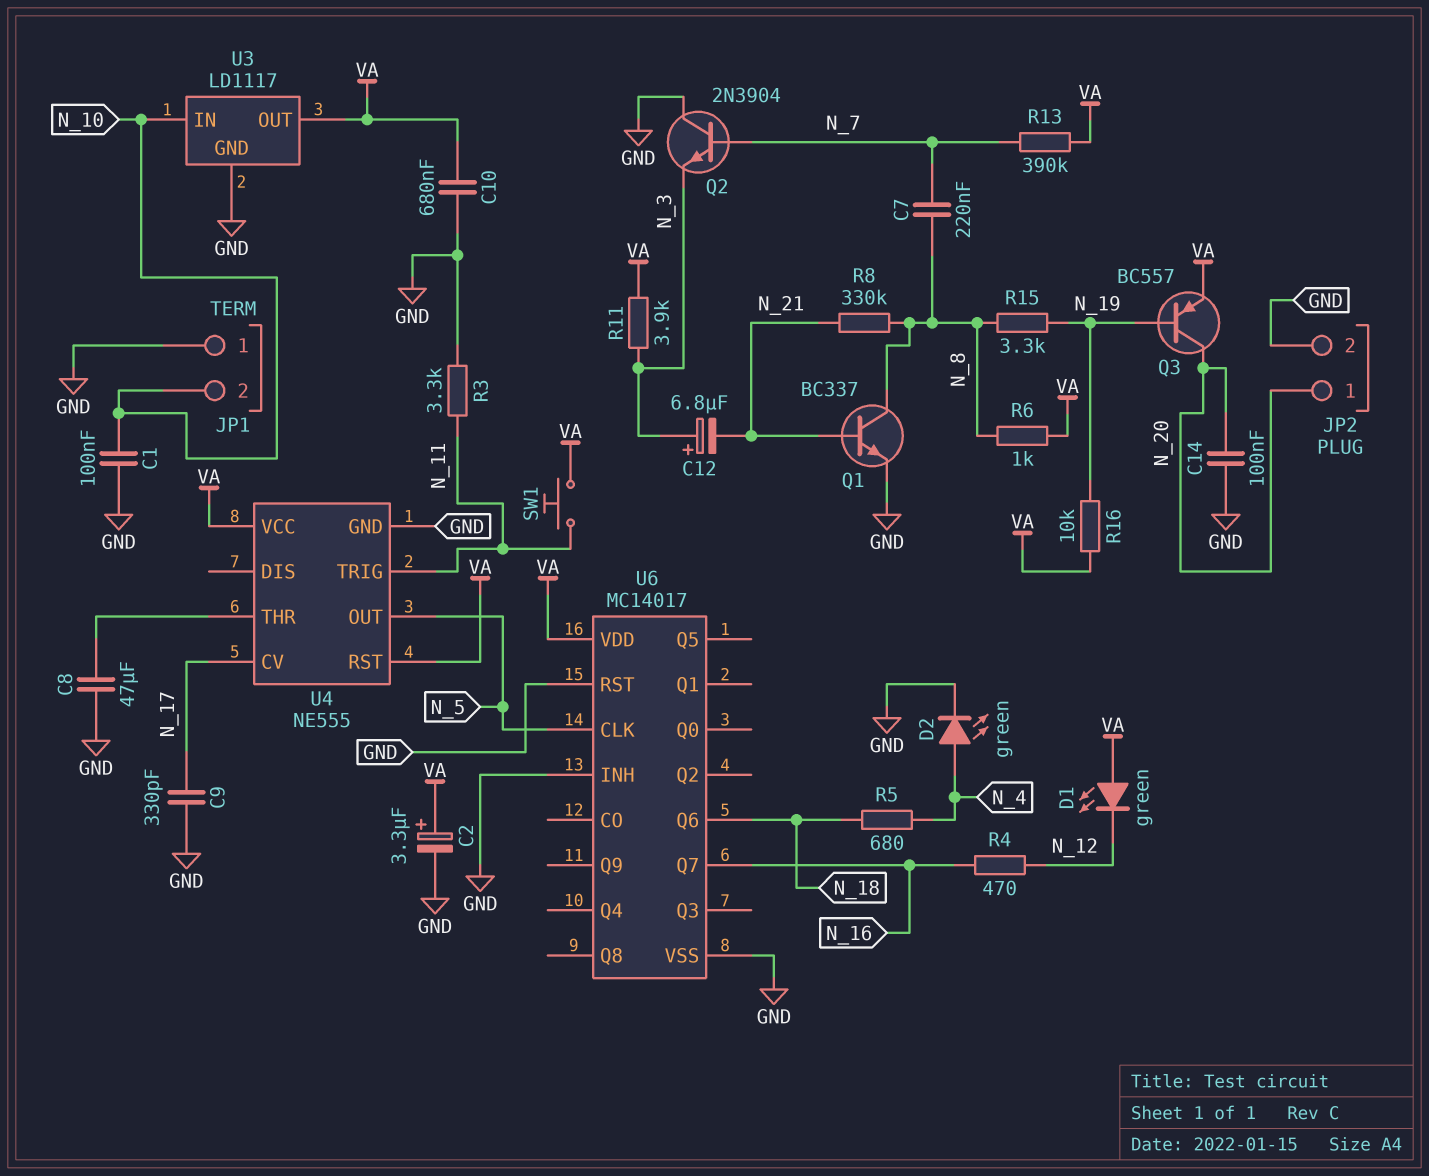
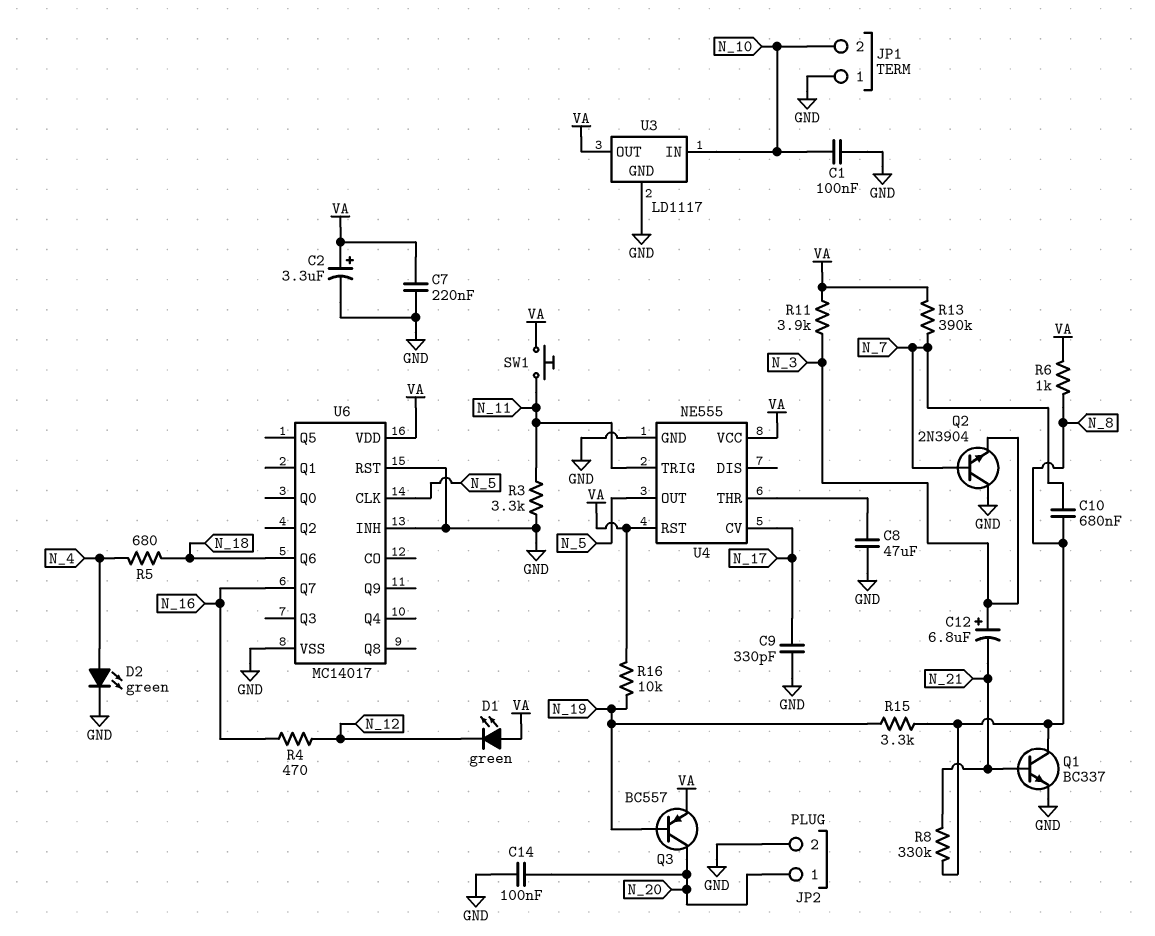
C7: 220nF (N_7, N_8) -> 220nF (GND, VA)
C10: 680nF (GND, VA) -> 680nF (N_7, N_8)

